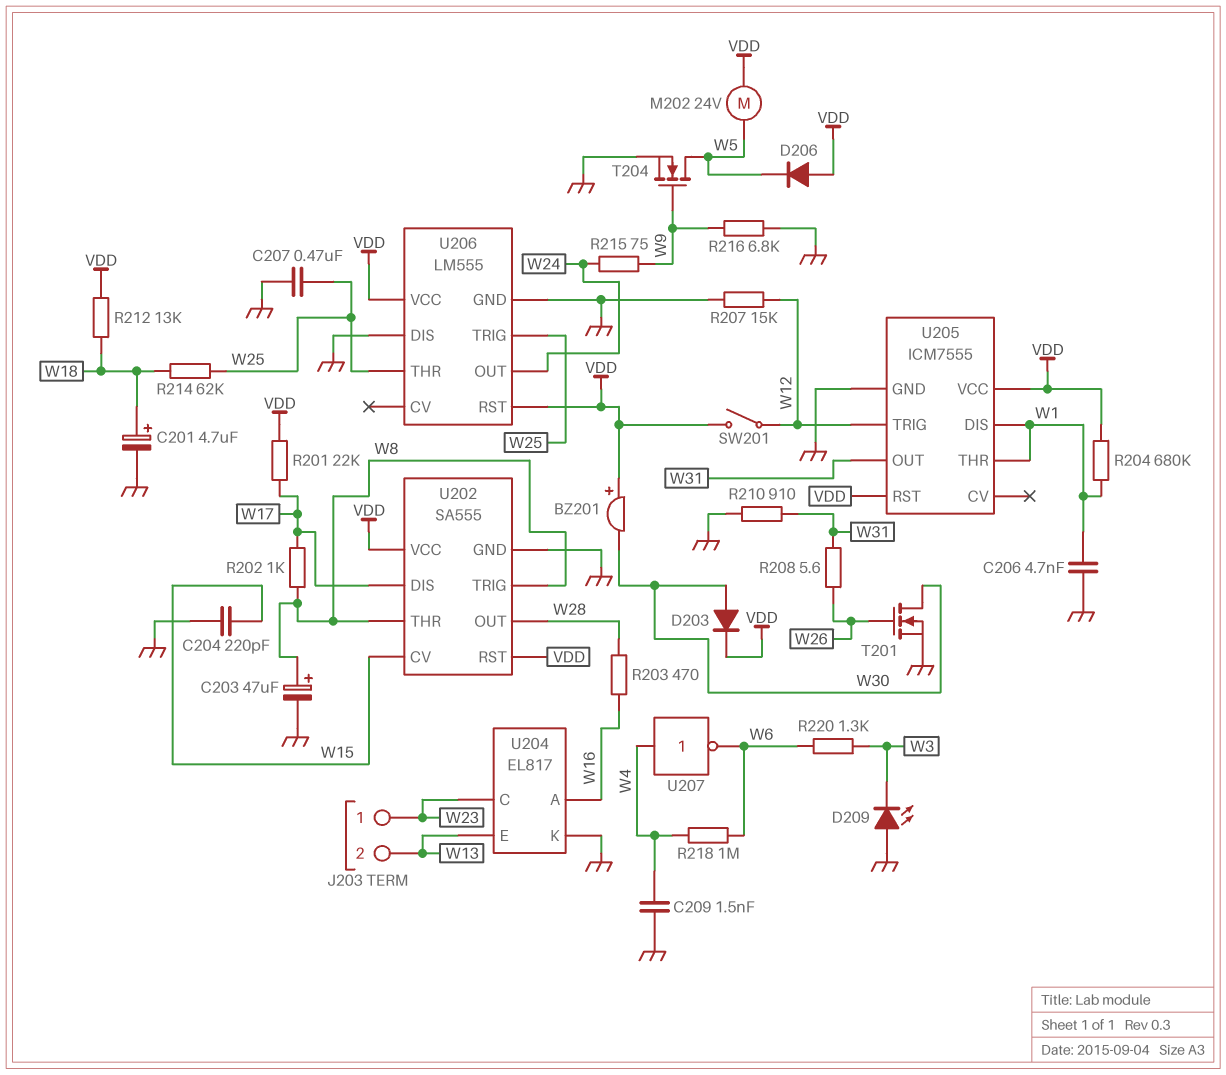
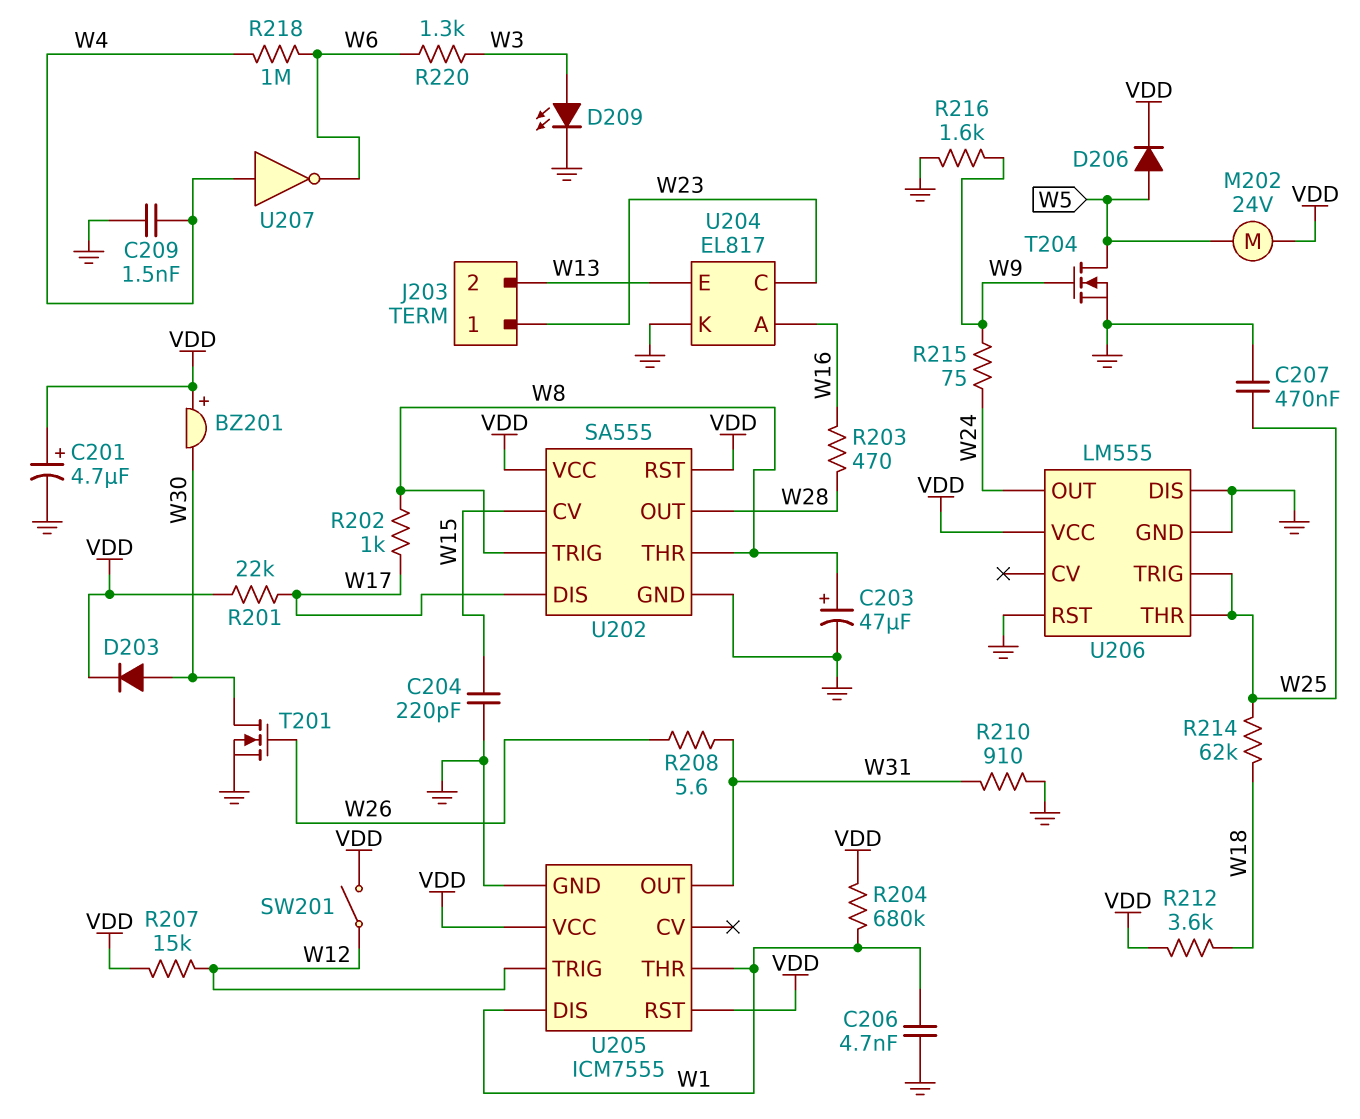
C201: 4.7uF (plus W18, minus GND) -> 4.7uF (plus VDD, minus GND)
D206: diode (A VDD, K W5) -> diode (A W5, K VDD)
D209: LED (A GND, K W3) -> LED (A W3, K GND)
R207: 15k (GND, W12) -> 15k (VDD, W12)
R212: 13k (VDD, W18) -> 3.6k (VDD, W18)
R216: 6.8k (GND, W9) -> 1.6k (GND, W9)
U206 pin RST: VDD -> GND

